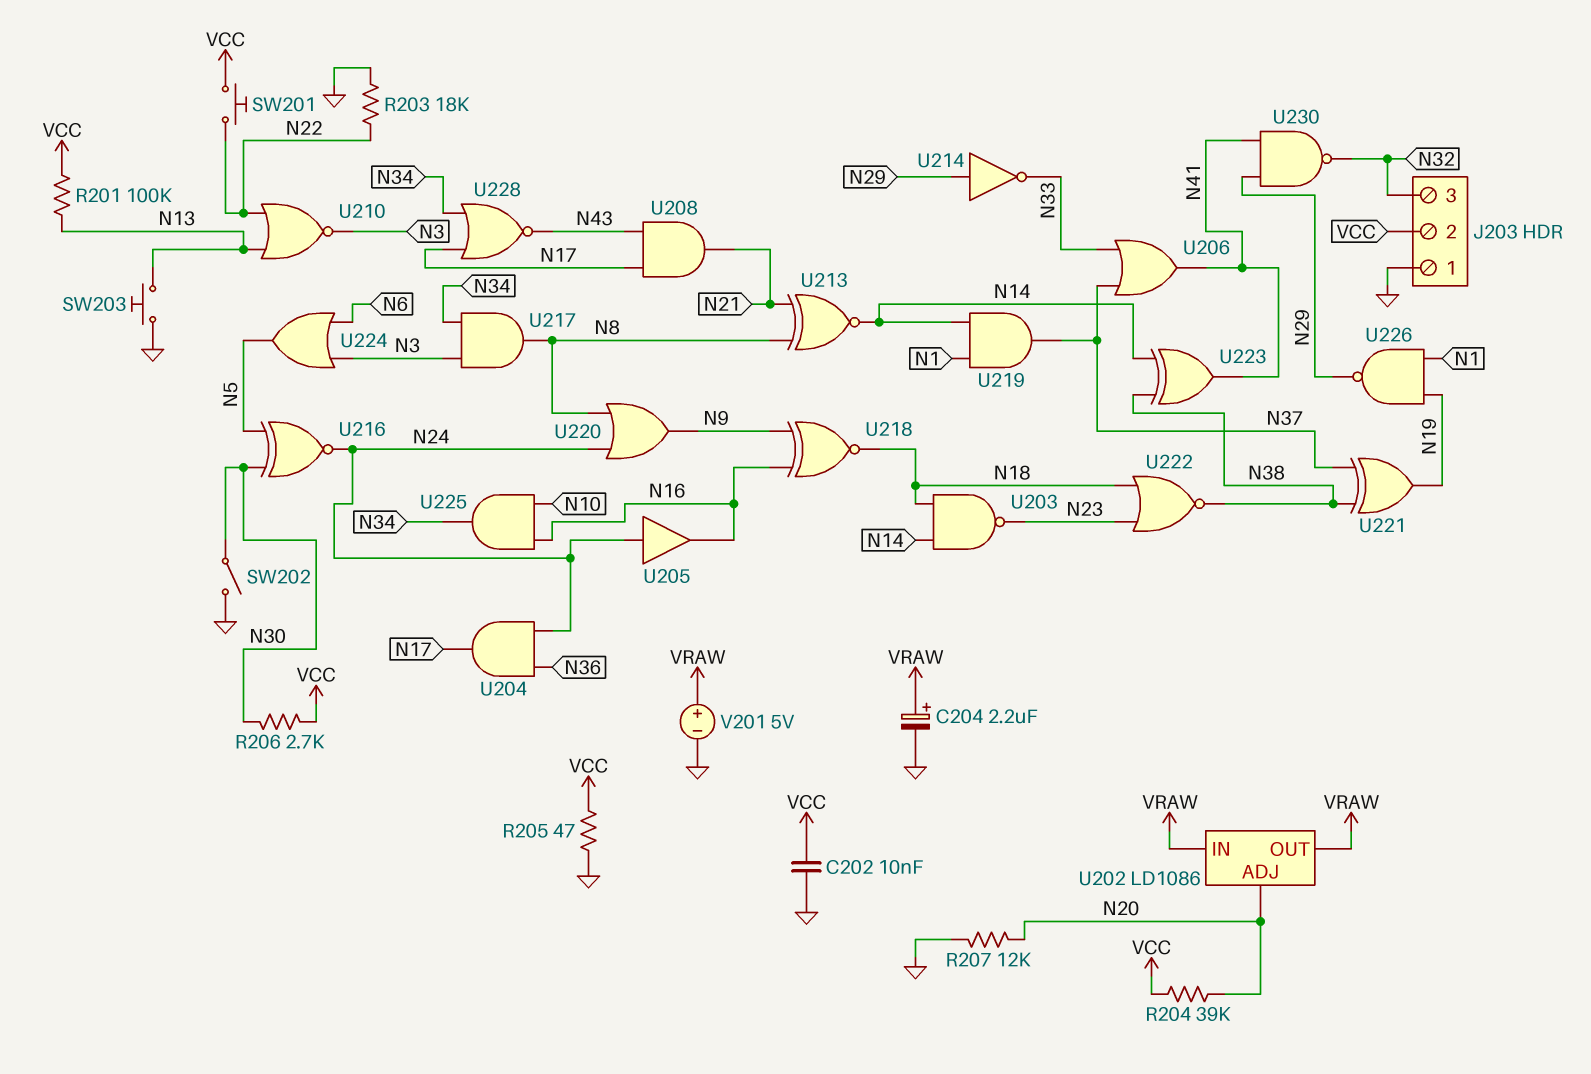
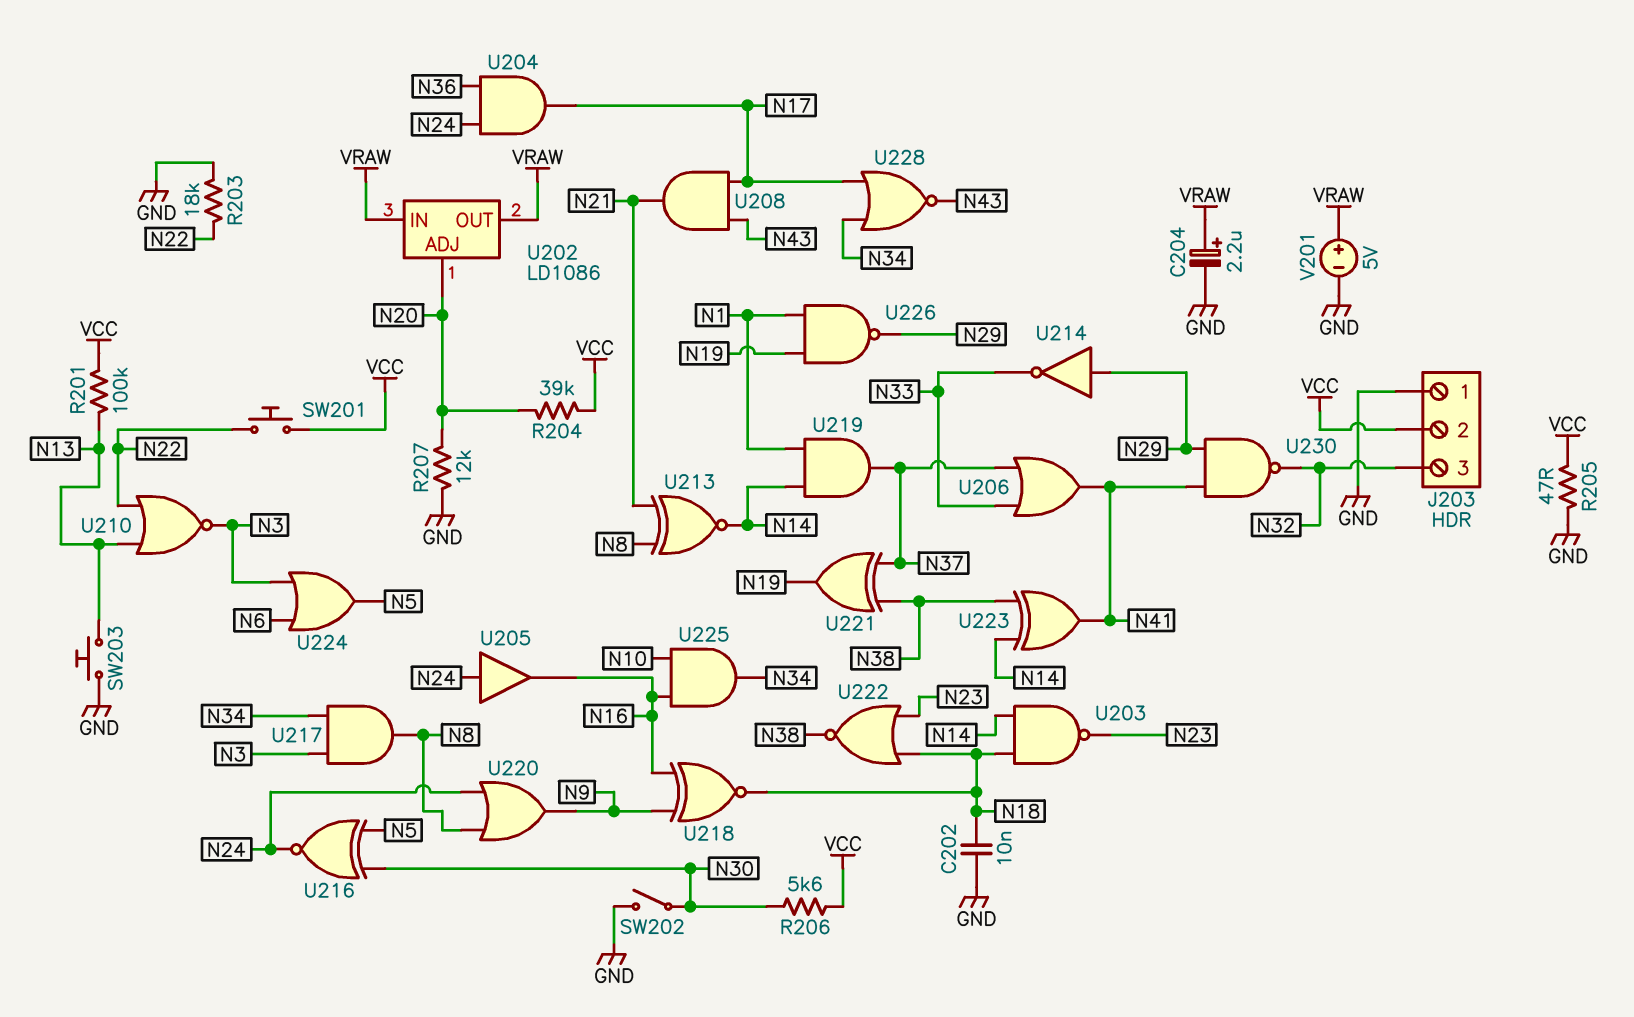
C202: 10nF (GND, VCC) -> 10nF (GND, N18)
R206: 2.7k (N30, VCC) -> 5.6k (N30, VCC)

